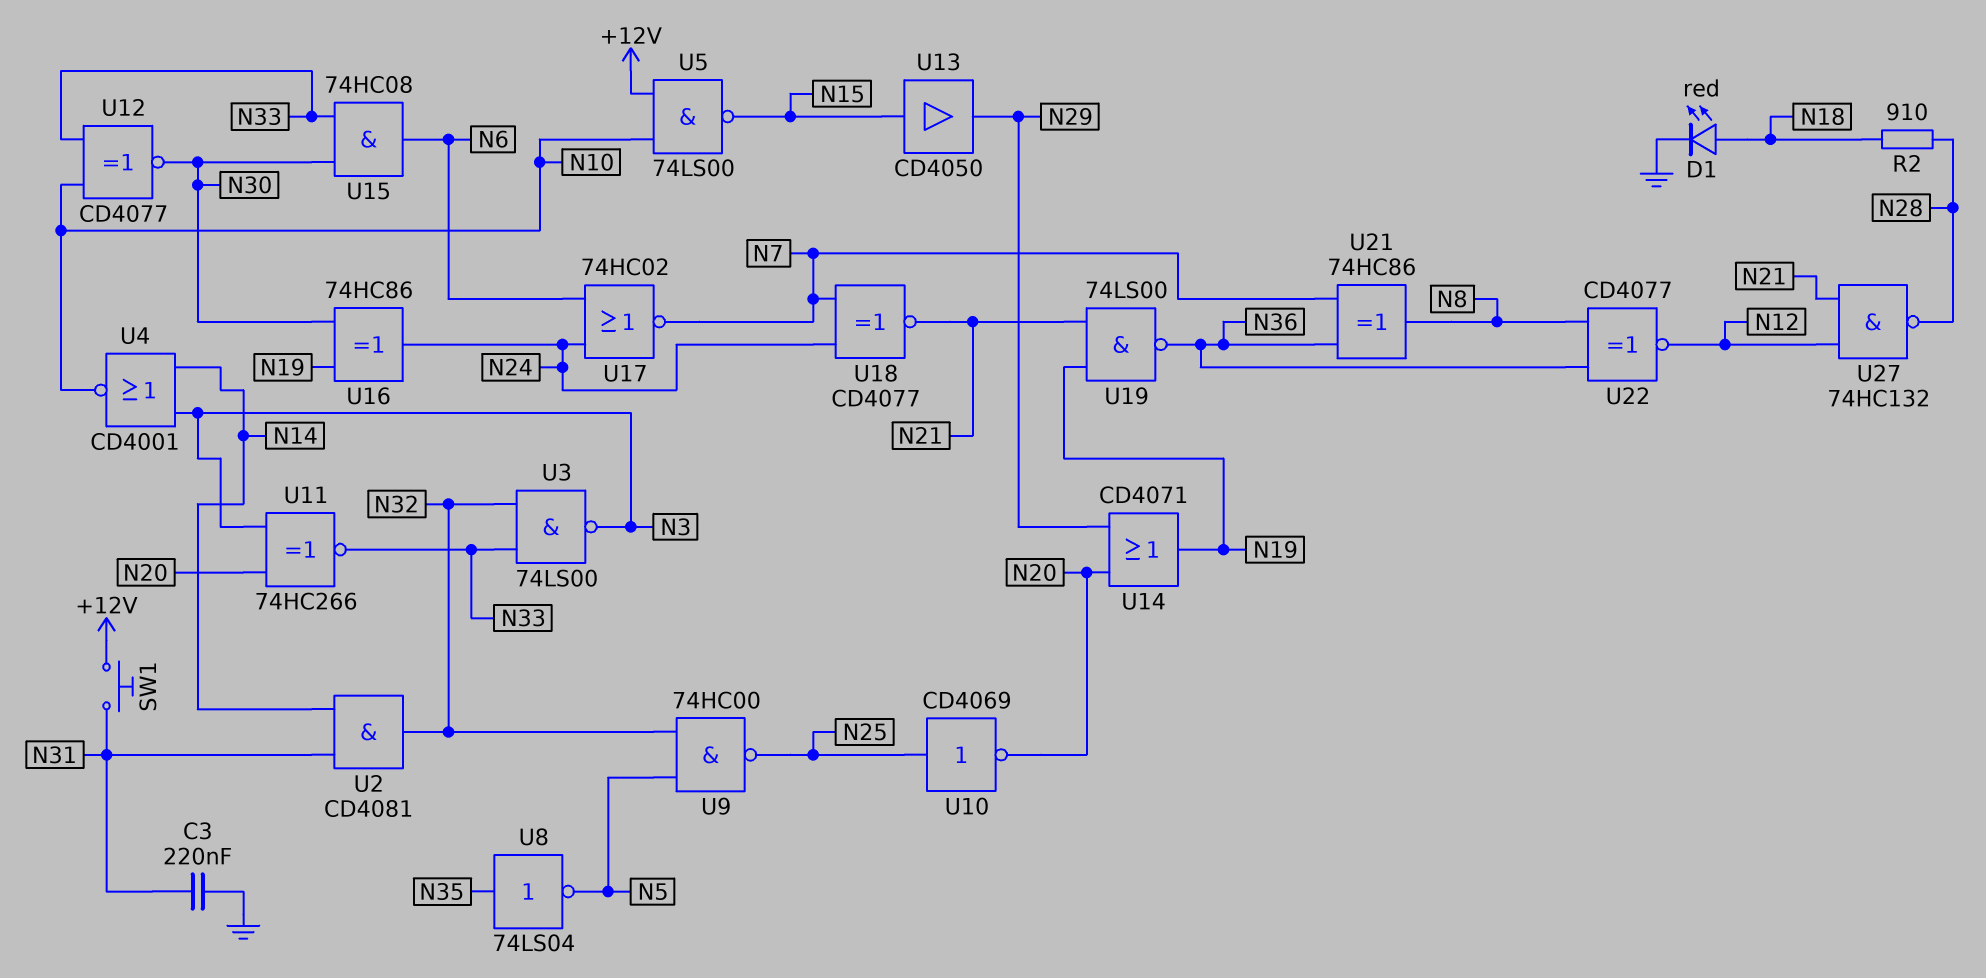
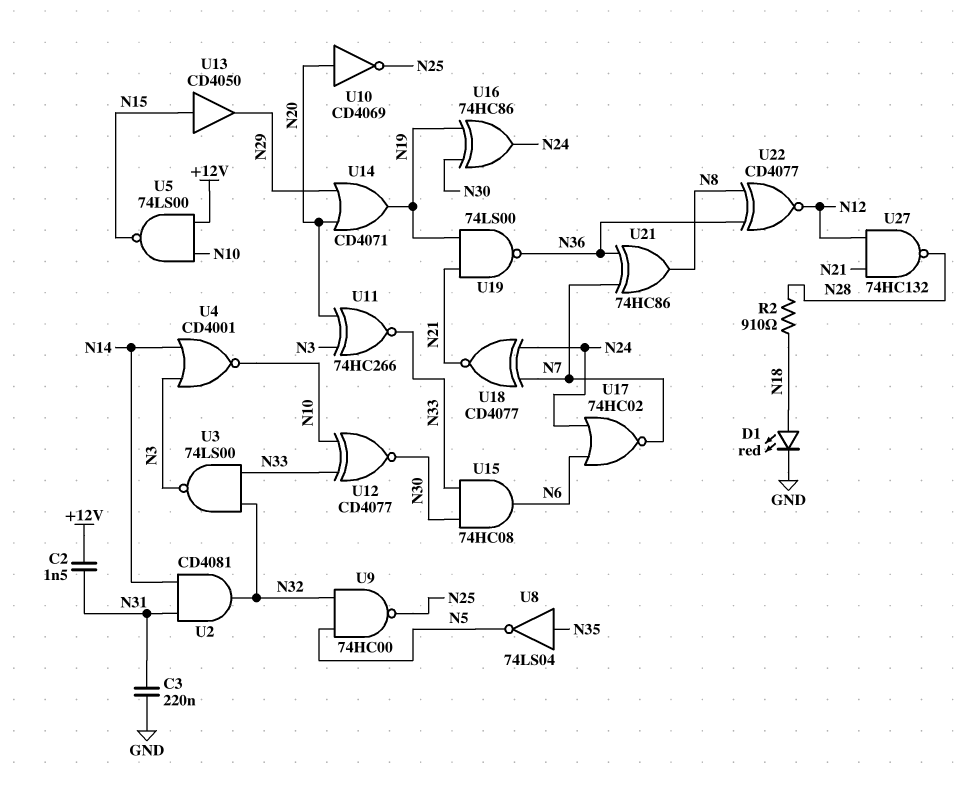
C2: none -> 1.5nF (+12V, N31)
SW1: button (+12V, N31) -> none
U10: NOT CD4069 (in N25, out N20) -> NOT CD4069 (in N20, out N25)

